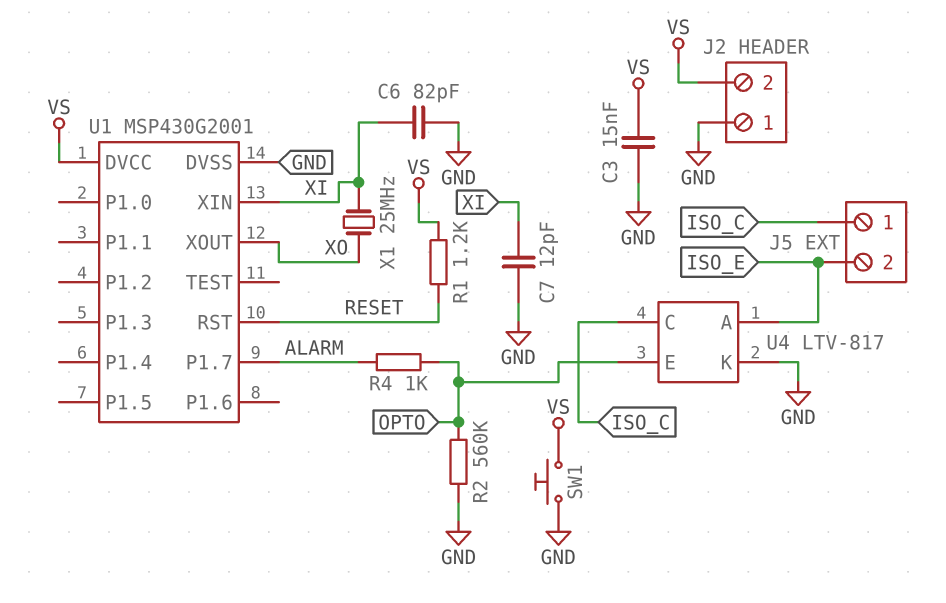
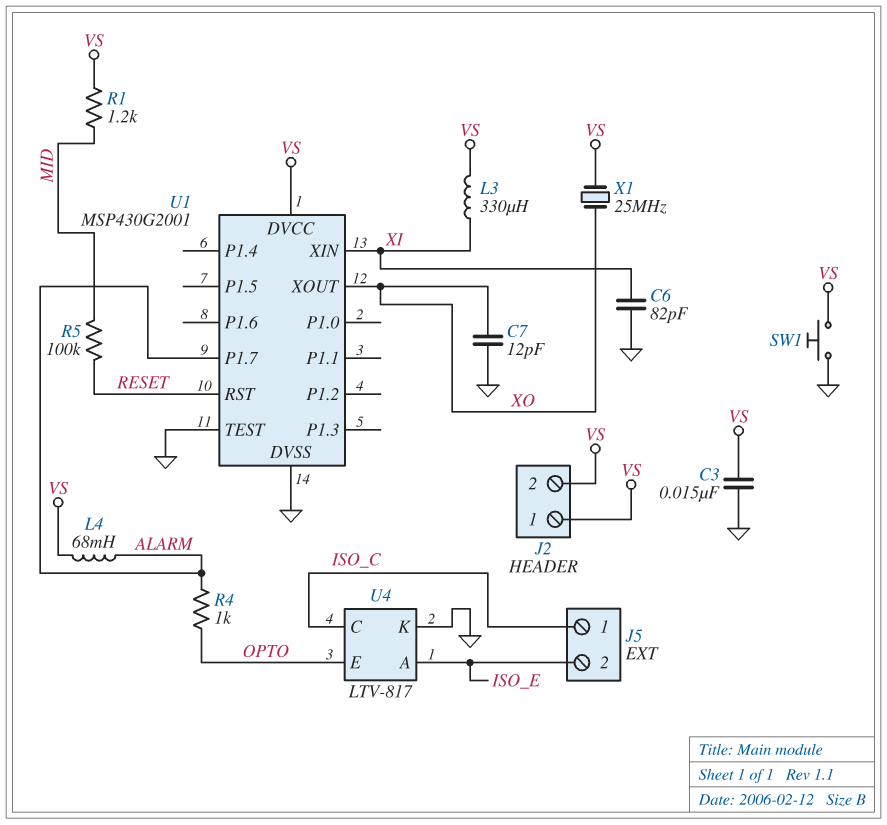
C7: 12pF (GND, XI) -> 12pF (GND, XO)
J2 pin 1: GND -> VS
L3: none -> 330uH (VS, XI)
L4: none -> 68mH (ALARM, VS)
R1: 1.2k (RESET, VS) -> 1.2k (MID, VS)
R2: 560k (GND, OPTO) -> none
R5: none -> 100k (MID, RESET)
U1 pin TEST: none -> GND
X1: 25MHz (XI, XO) -> 25MHz (VS, XO)

